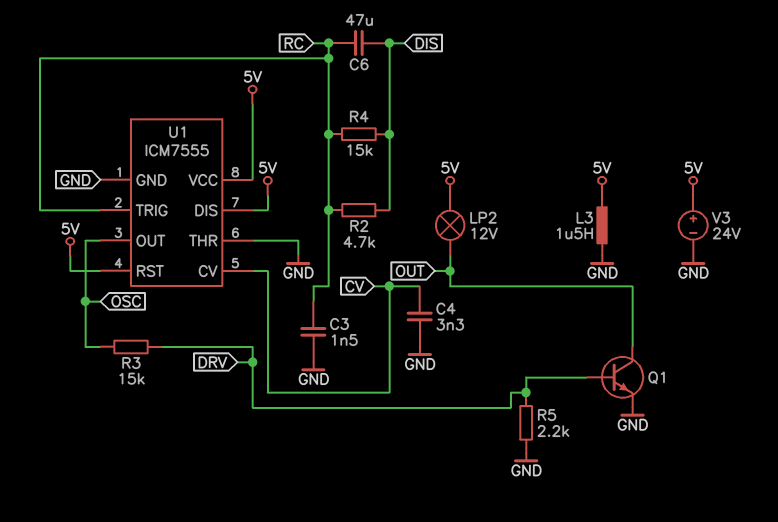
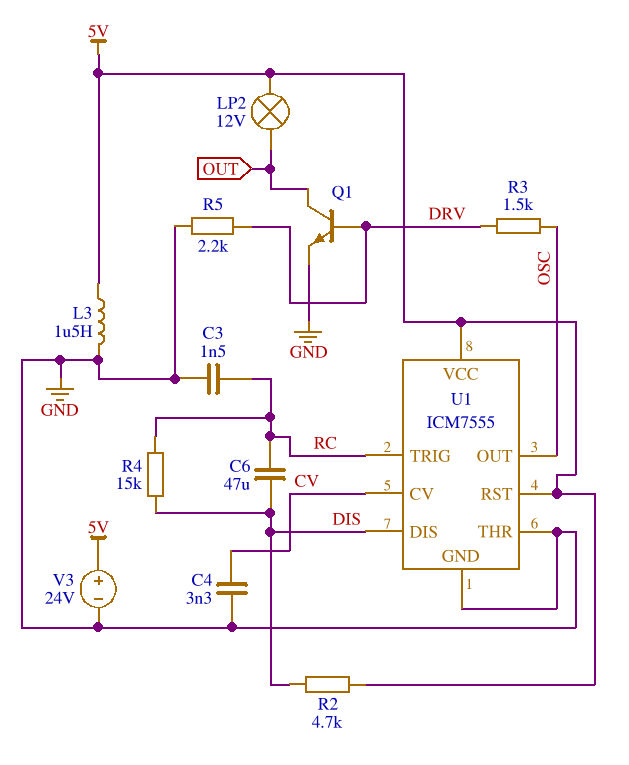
R2: 4.7k (DIS, RC) -> 4.7k (5V, DIS)
R3: 15k (DRV, OSC) -> 1.5k (DRV, OSC)
U1 pin DIS: 5V -> DIS

